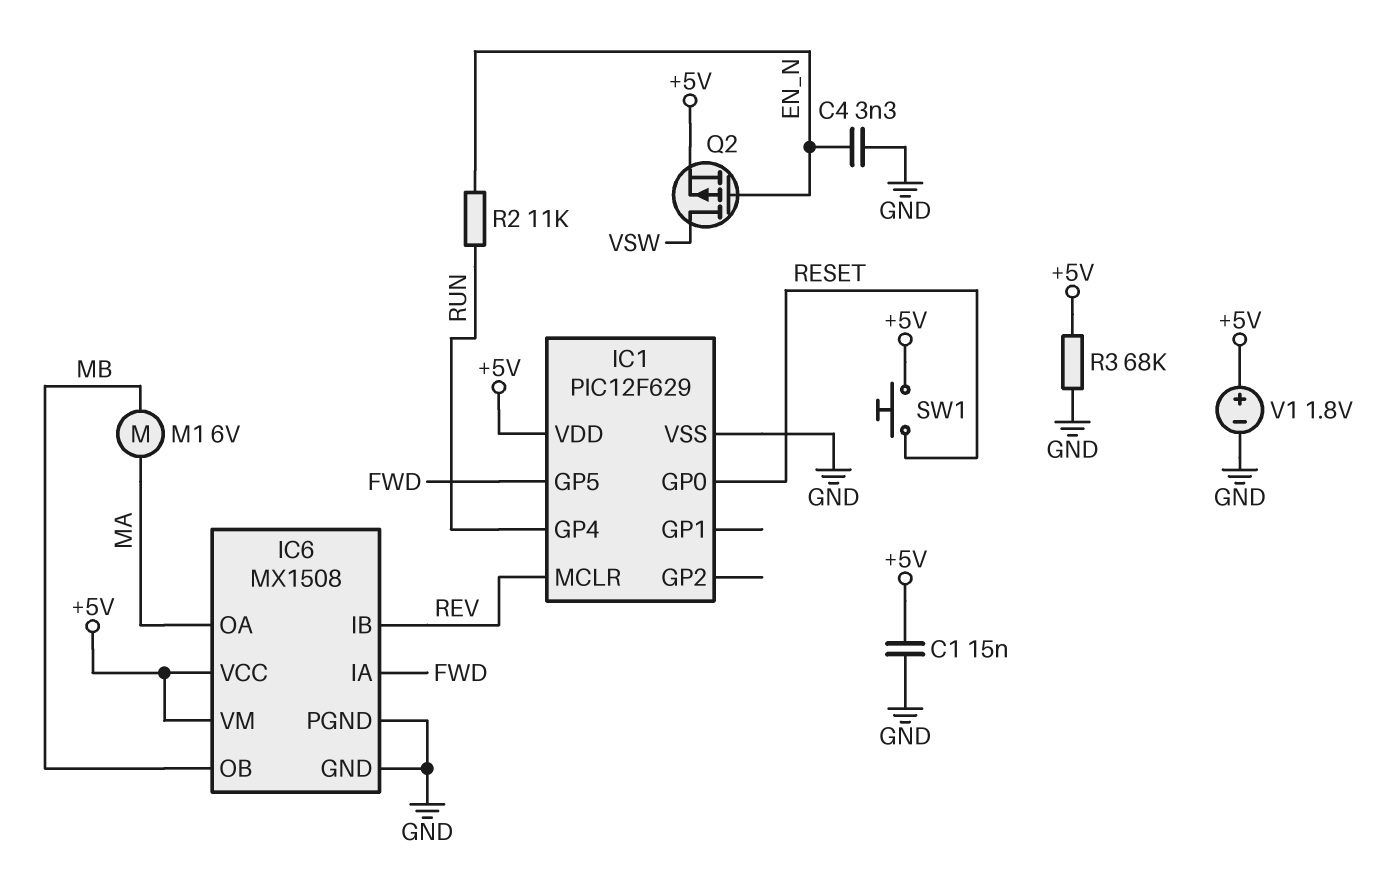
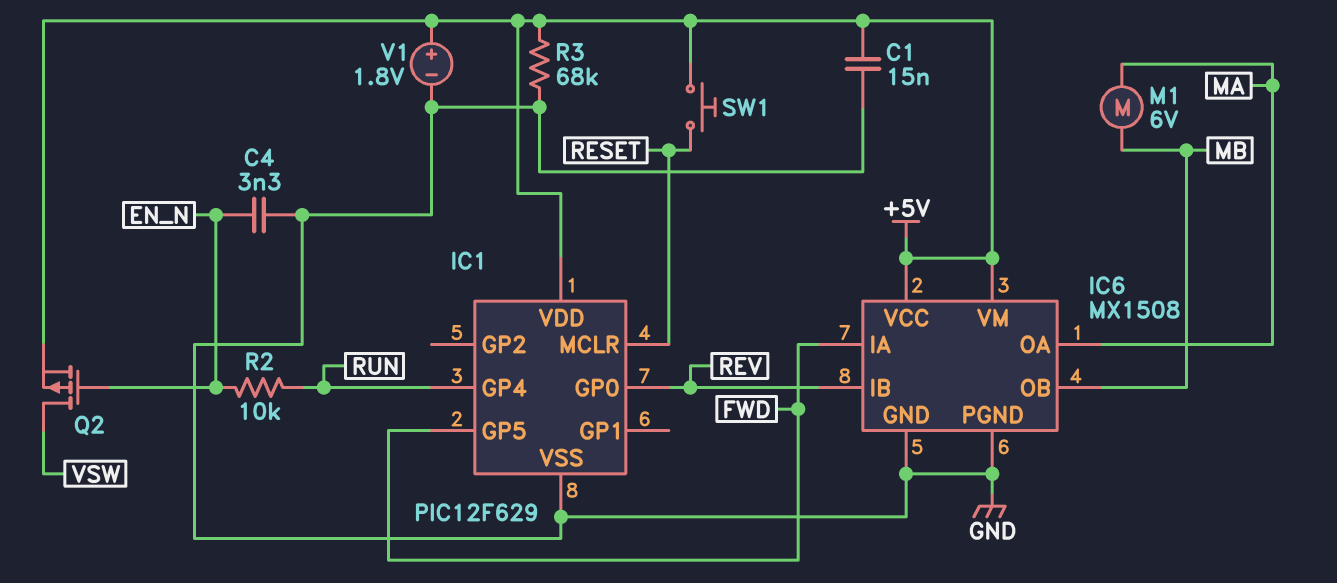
IC1 pin GP0: RESET -> REV
IC1 pin MCLR: REV -> RESET
R2: 11k (EN_N, RUN) -> 10k (EN_N, RUN)

